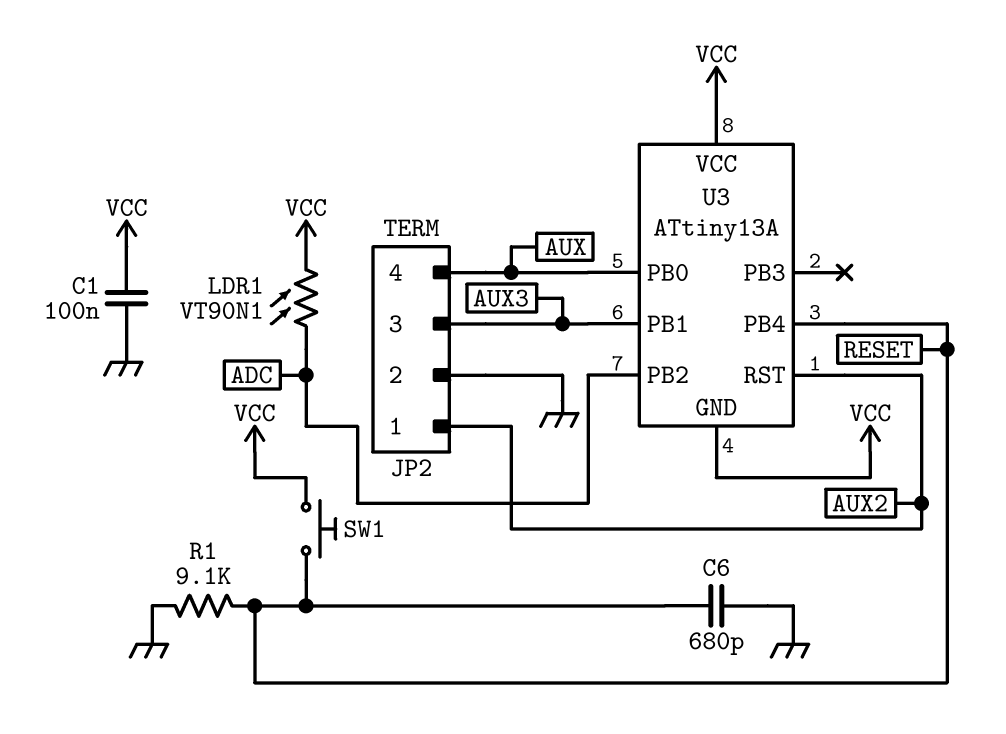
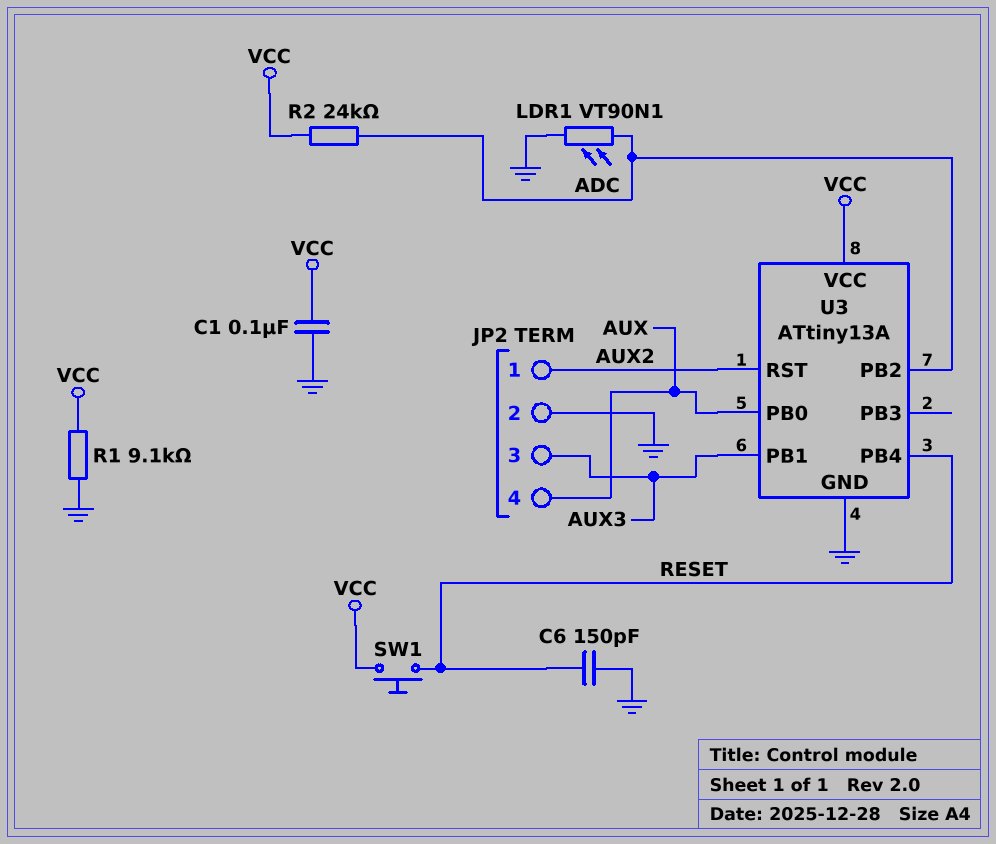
C6: 680pF (GND, RESET) -> 150pF (GND, RESET)
LDR1: VT90N1 (ADC, VCC) -> VT90N1 (ADC, GND)
R1: 9.1k (GND, RESET) -> 9.1k (GND, VCC)
R2: none -> 24k (ADC, VCC)
U3 pin GND: VCC -> GND

